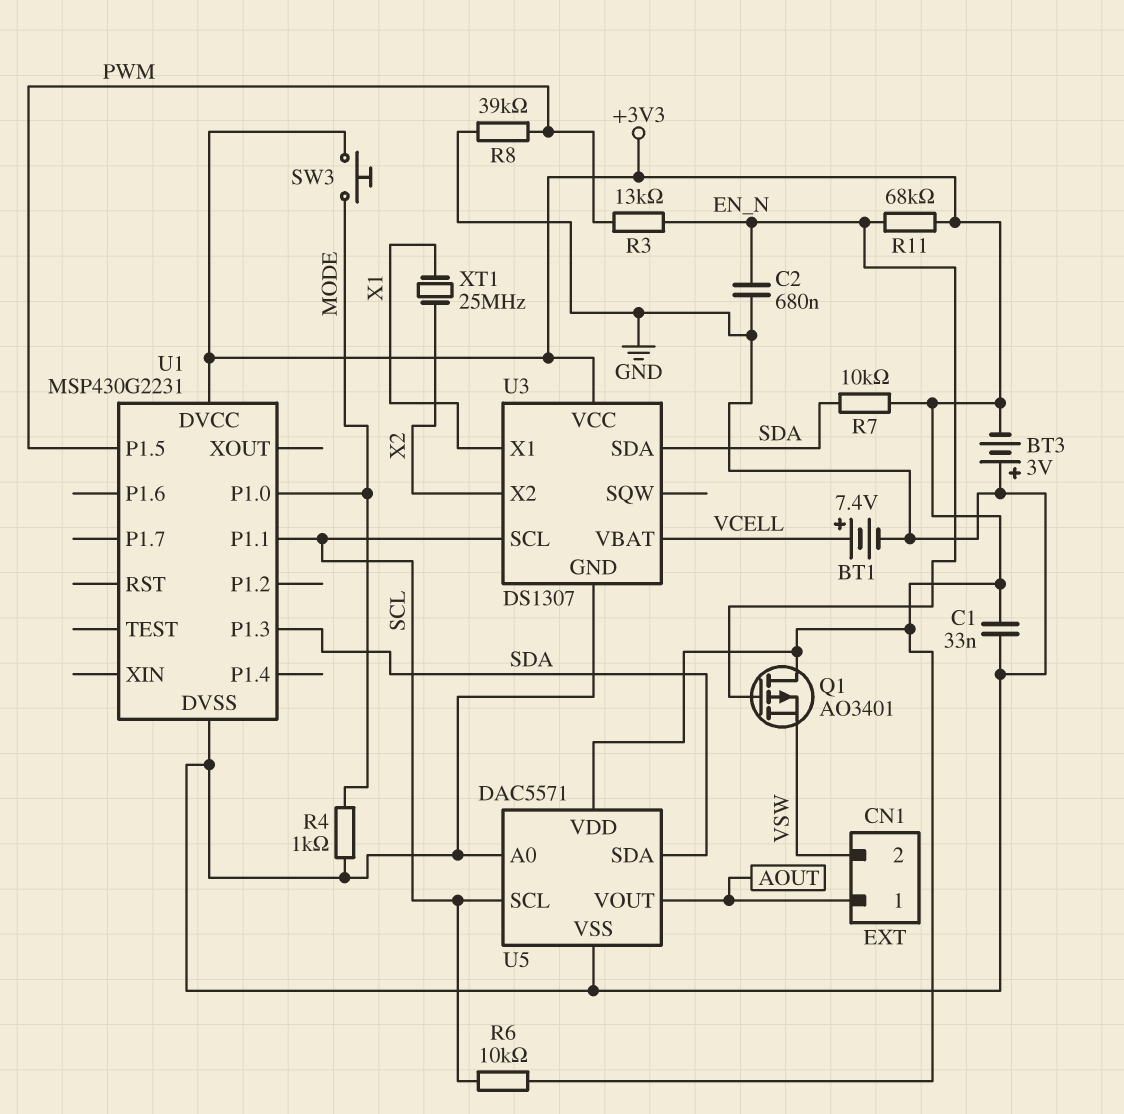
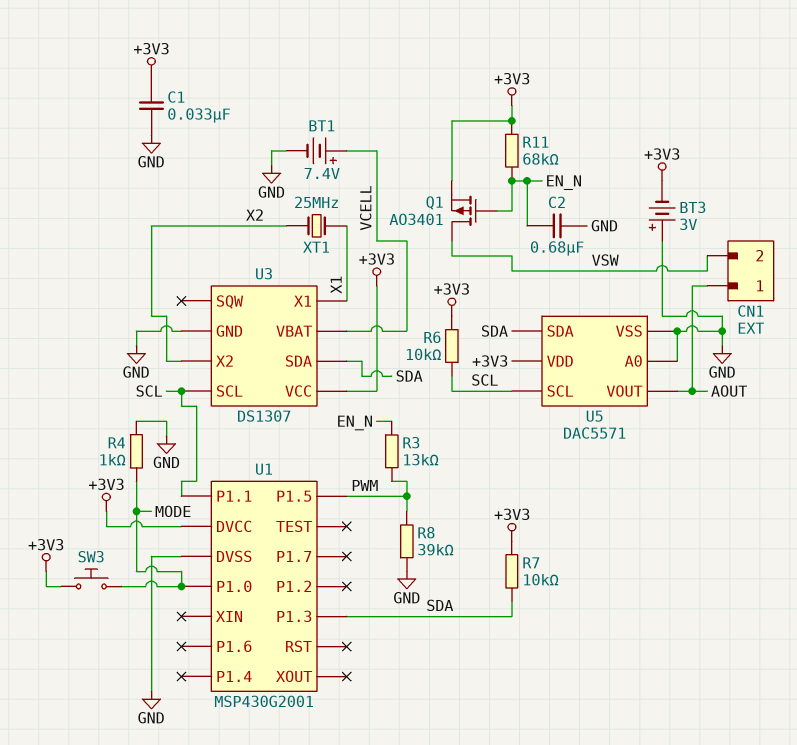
Q1: PMOS AO3401 (G EN_N, D +3V3, S VSW) -> PMOS AO3401 (G EN_N, D VSW, S +3V3)
U1: MSP430G2231 -> MSP430G2001

